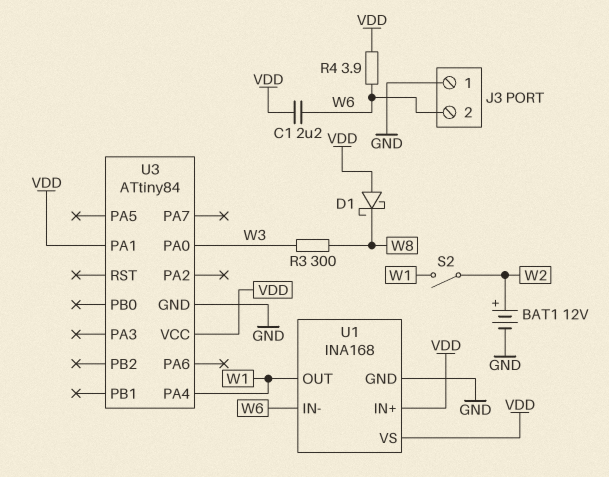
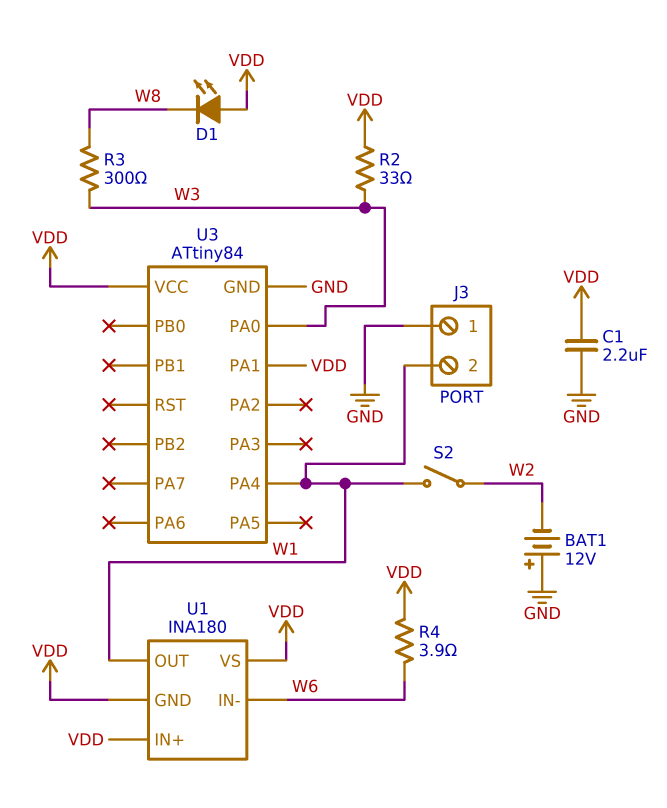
BAT1: 12V (plus W2, minus GND) -> 12V (plus GND, minus W2)
C1: 2.2uF (VDD, W6) -> 2.2uF (GND, VDD)
D1: schottky (A VDD, K W8) -> LED (A VDD, K W8)
J3 pin 2: W6 -> W1
R2: none -> 33 (VDD, W3)
U1: INA168 -> INA180
U1 pin GND: GND -> VDD

